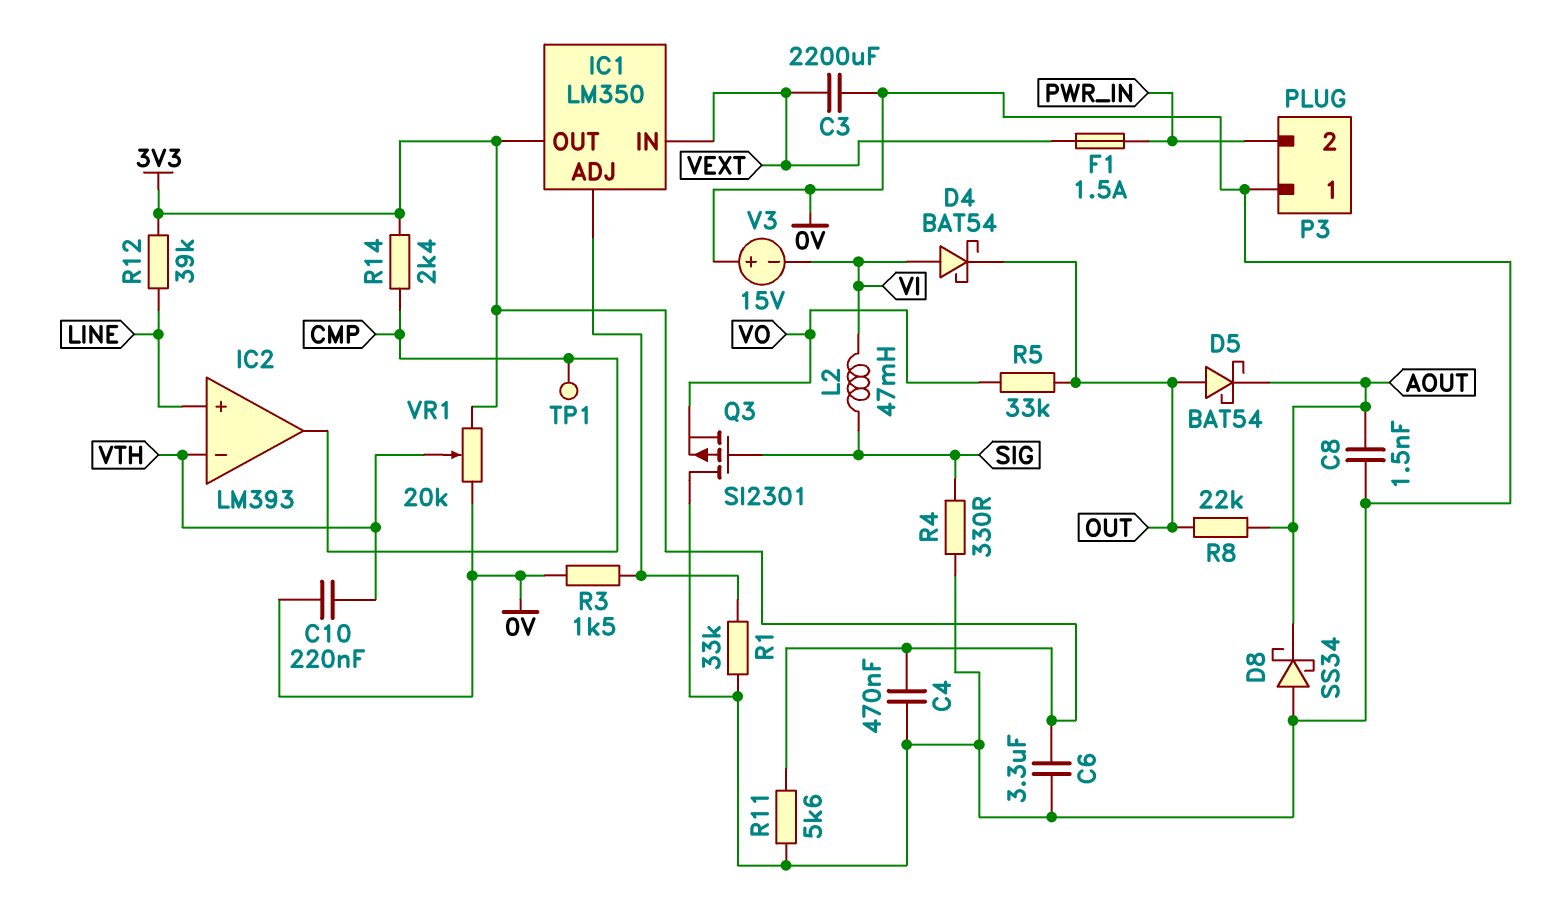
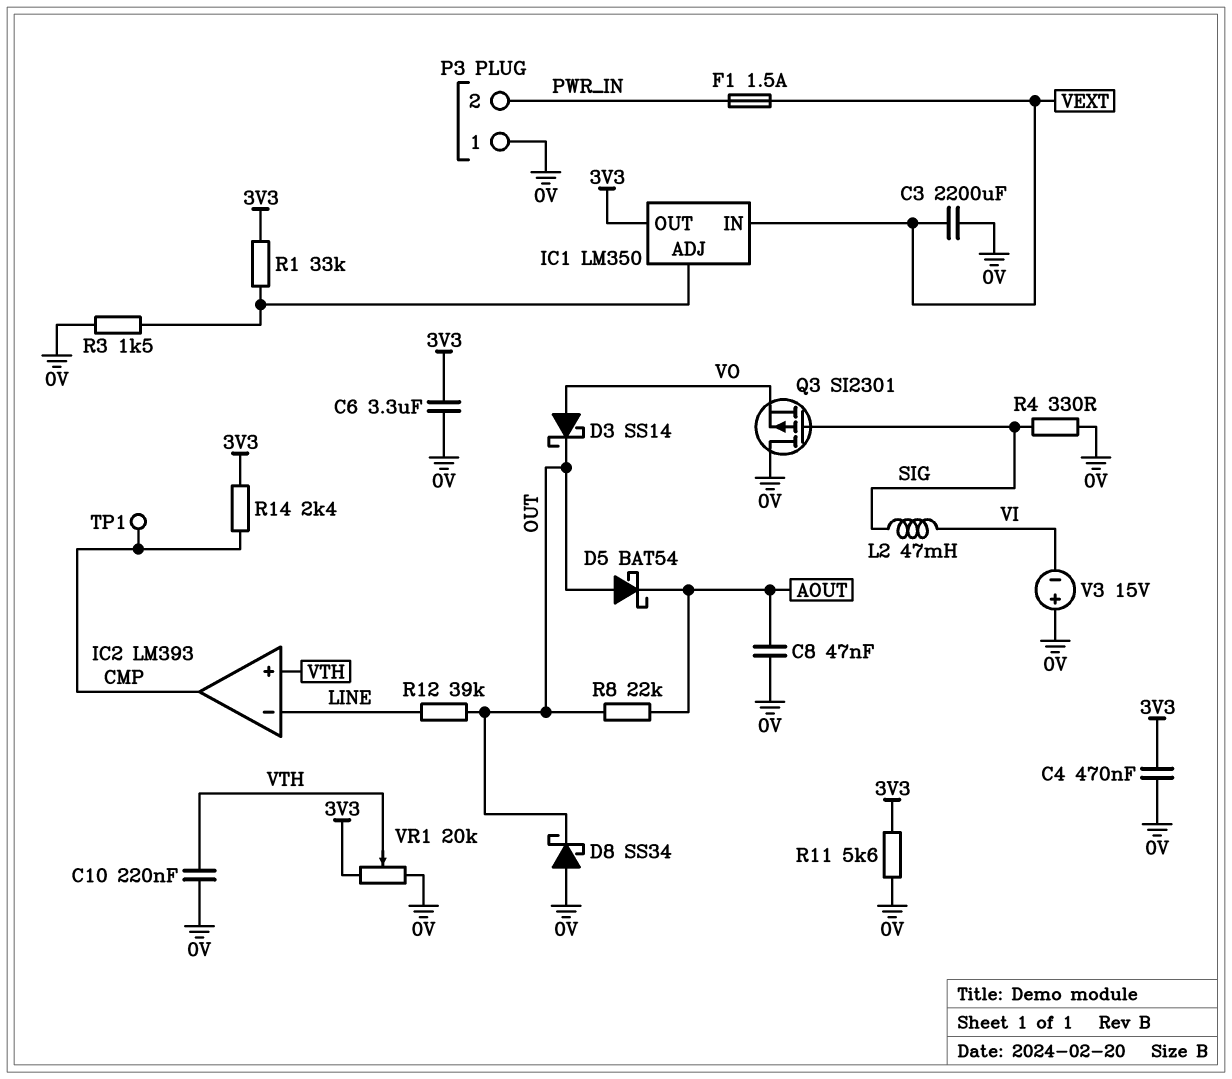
C8: 1.5nF (0V, AOUT) -> 47nF (0V, AOUT)
D3: none -> schottky SS14 (A VO, K OUT)
D4: schottky BAT54 (A VI, K OUT) -> none
D8: schottky SS34 (A 0V, K AOUT) -> schottky SS34 (A 0V, K OUT)
IC2 pin in+: LINE -> VTH
IC2 pin in-: VTH -> LINE
R1: 33k (0V, IC1/ADJ) -> 33k (3V3, IC1/ADJ)
R5: 33k (OUT, VO) -> none
R12: 39k (3V3, LINE) -> 39k (LINE, OUT)

